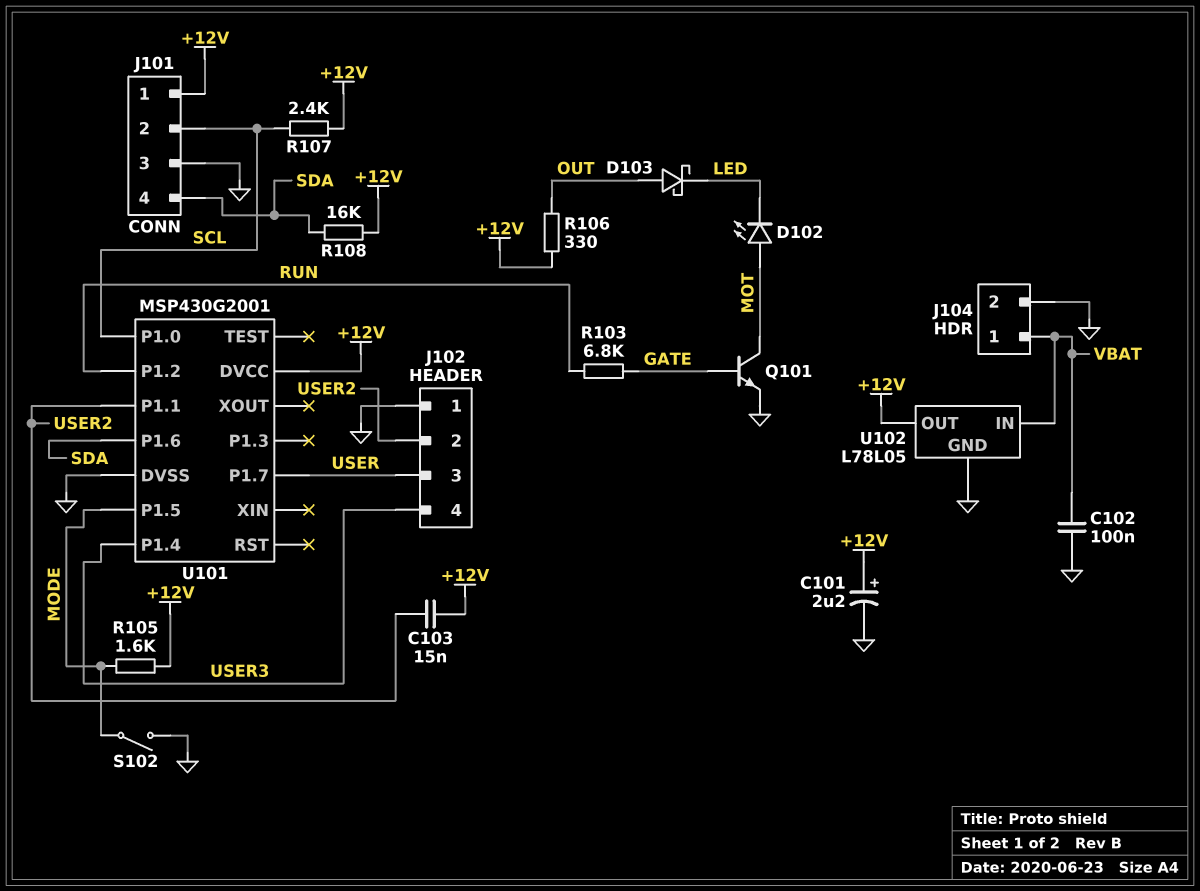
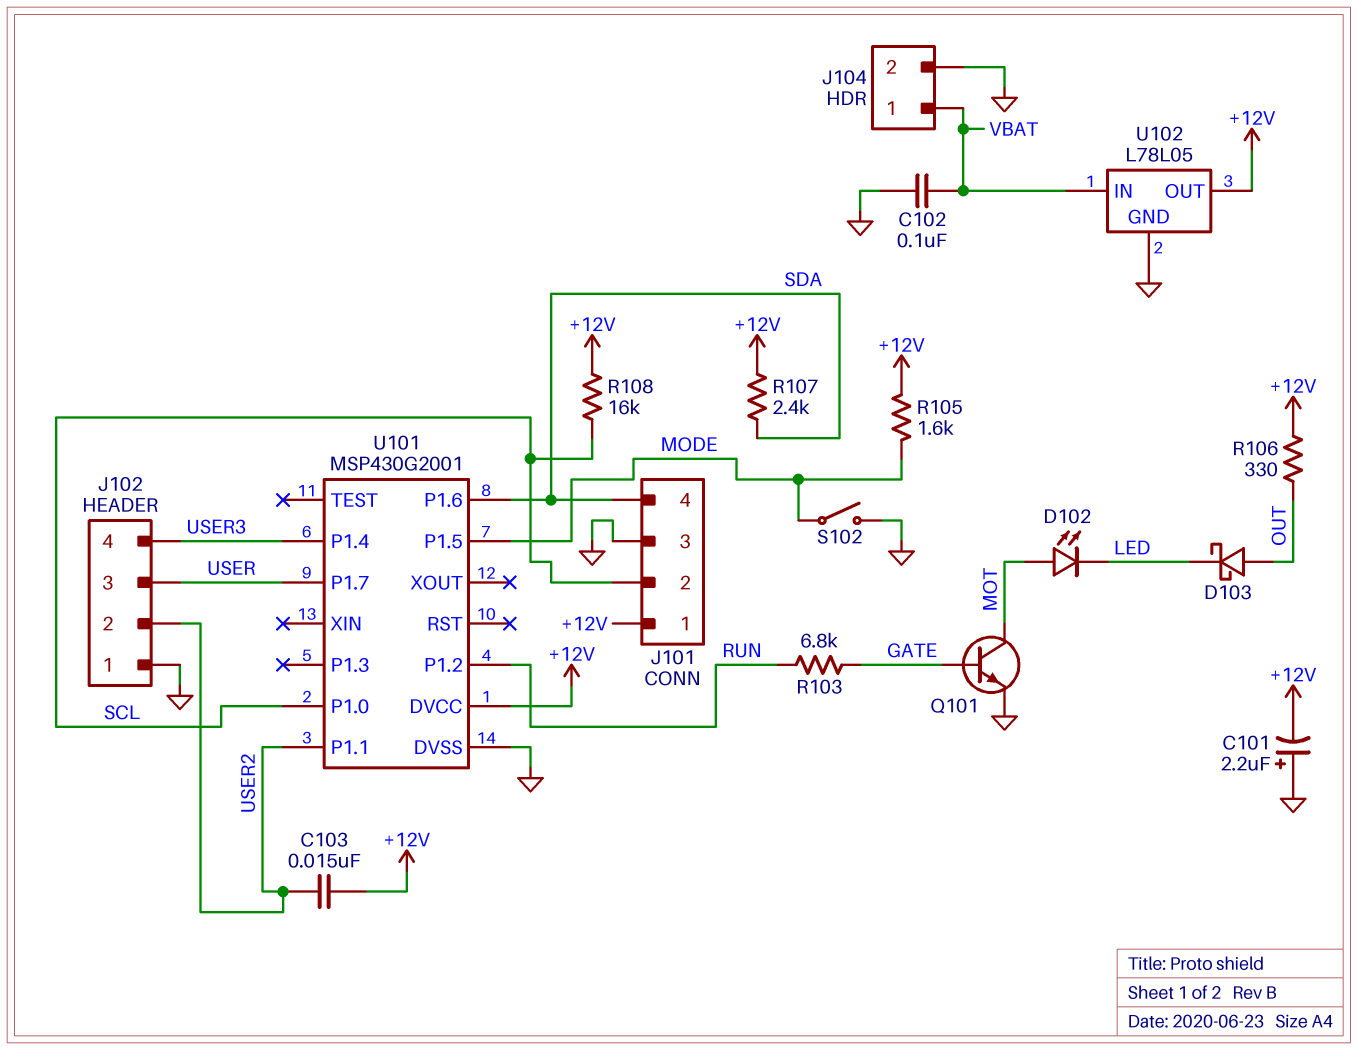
C101: 2.2uF (plus +12V, minus GND) -> 2.2uF (plus GND, minus +12V)
R107: 2.4k (+12V, SCL) -> 2.4k (+12V, SDA)
R108: 16k (+12V, SDA) -> 16k (+12V, SCL)

